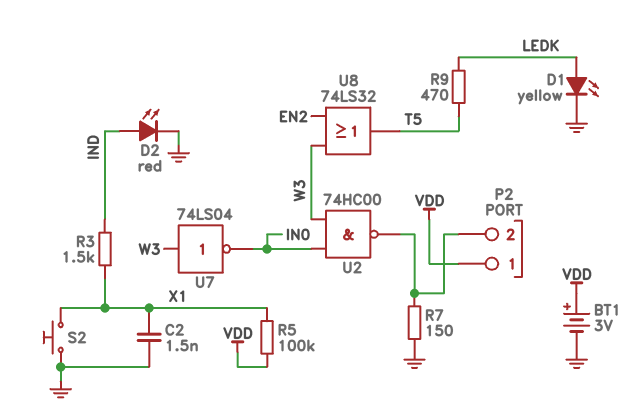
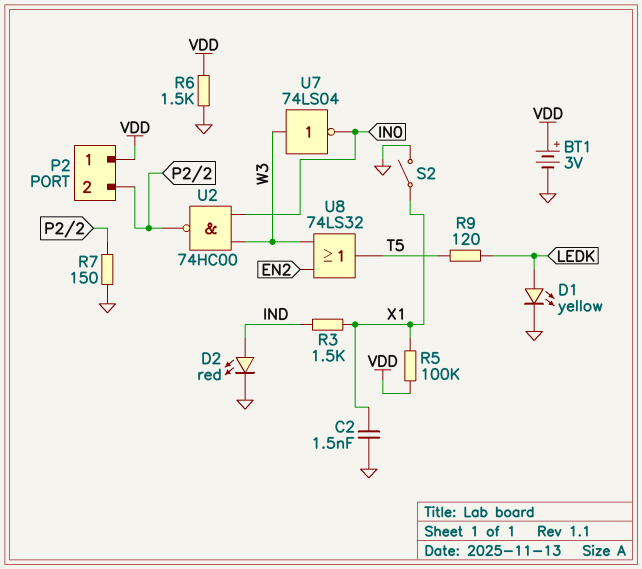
R6: none -> 1.5k (GND, VDD)
R9: 470 (LEDK, T5) -> 120 (LEDK, T5)
S2: button (GND, X1) -> switch (GND, X1)

